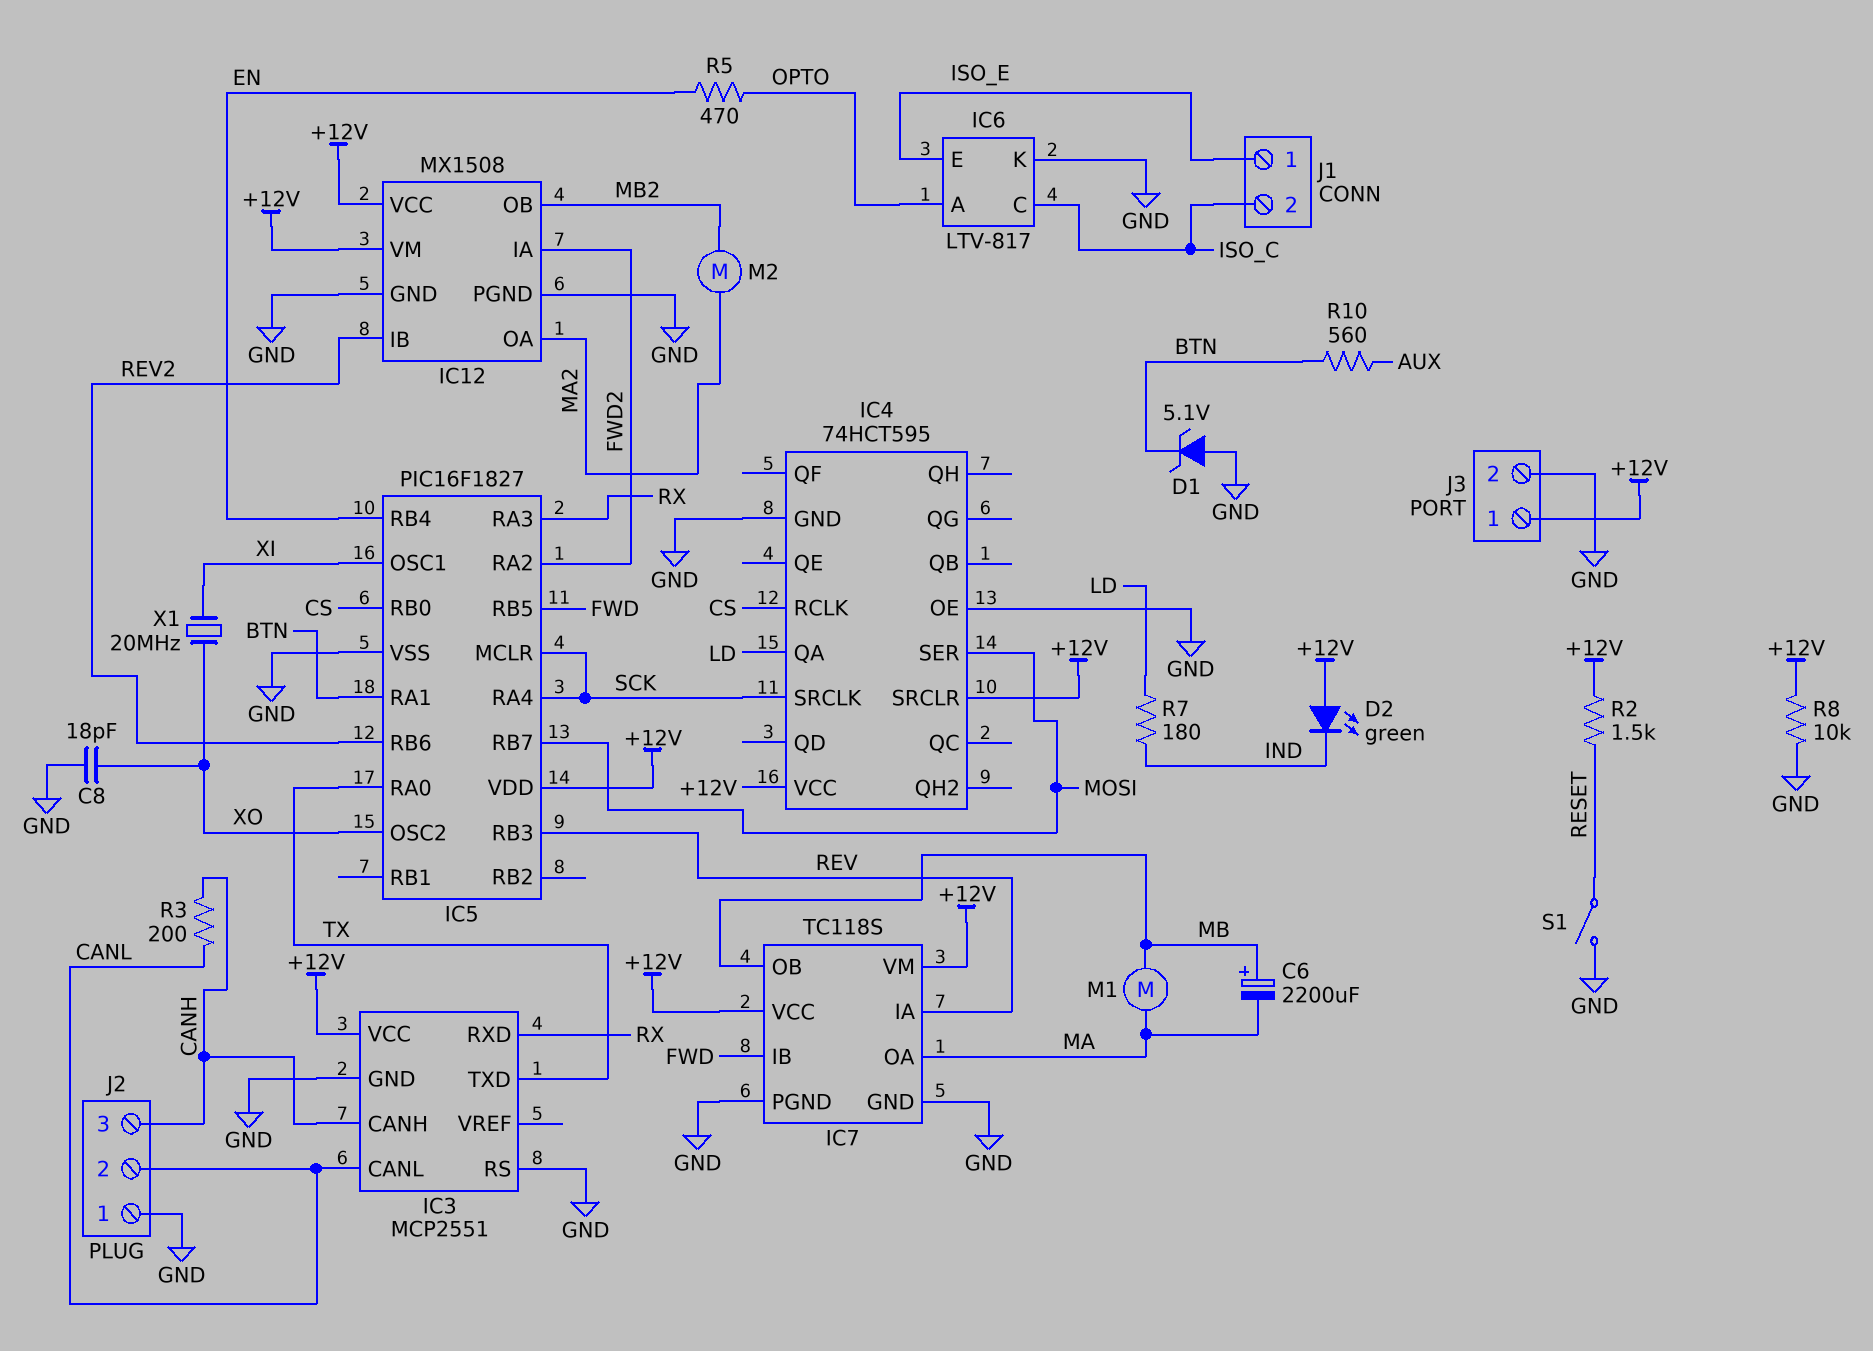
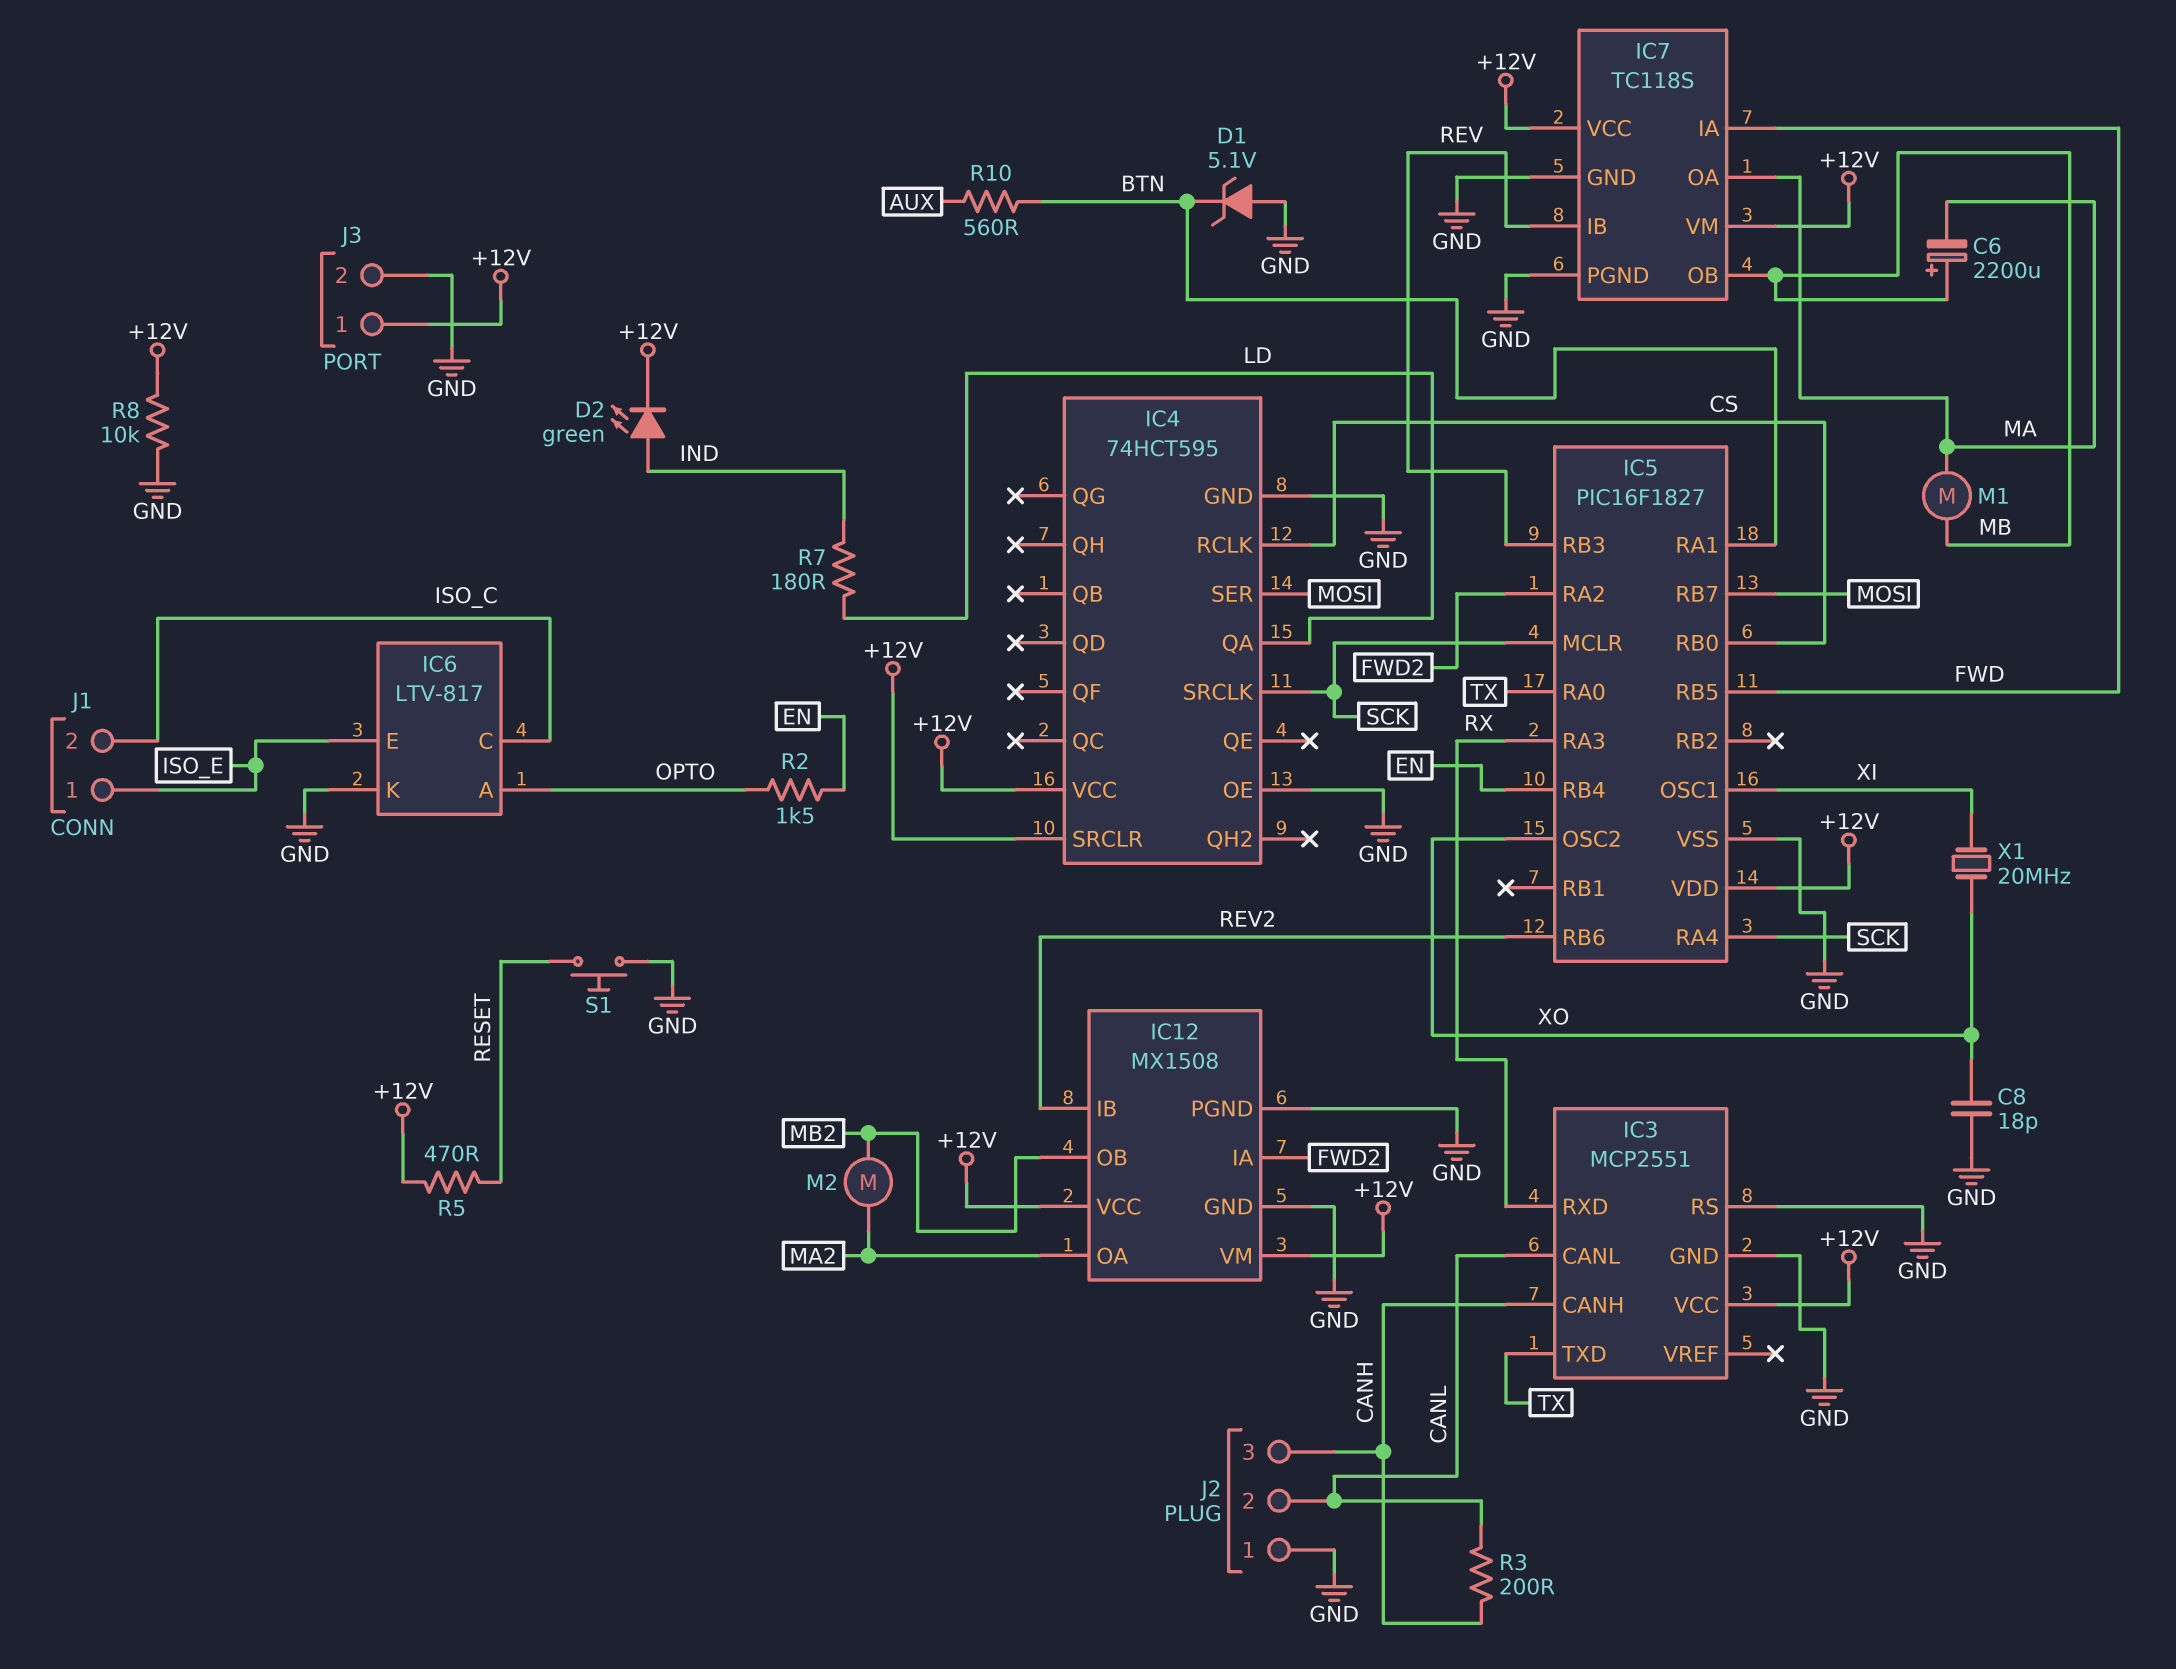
D2: LED green (A +12V, K IND) -> LED green (A IND, K +12V)
IC7 pin IA: REV -> FWD
IC7 pin IB: FWD -> REV
R2: 1.5k (+12V, RESET) -> 1.5k (EN, OPTO)
R5: 470 (EN, OPTO) -> 470 (+12V, RESET)
S1: switch (GND, RESET) -> button (GND, RESET)

